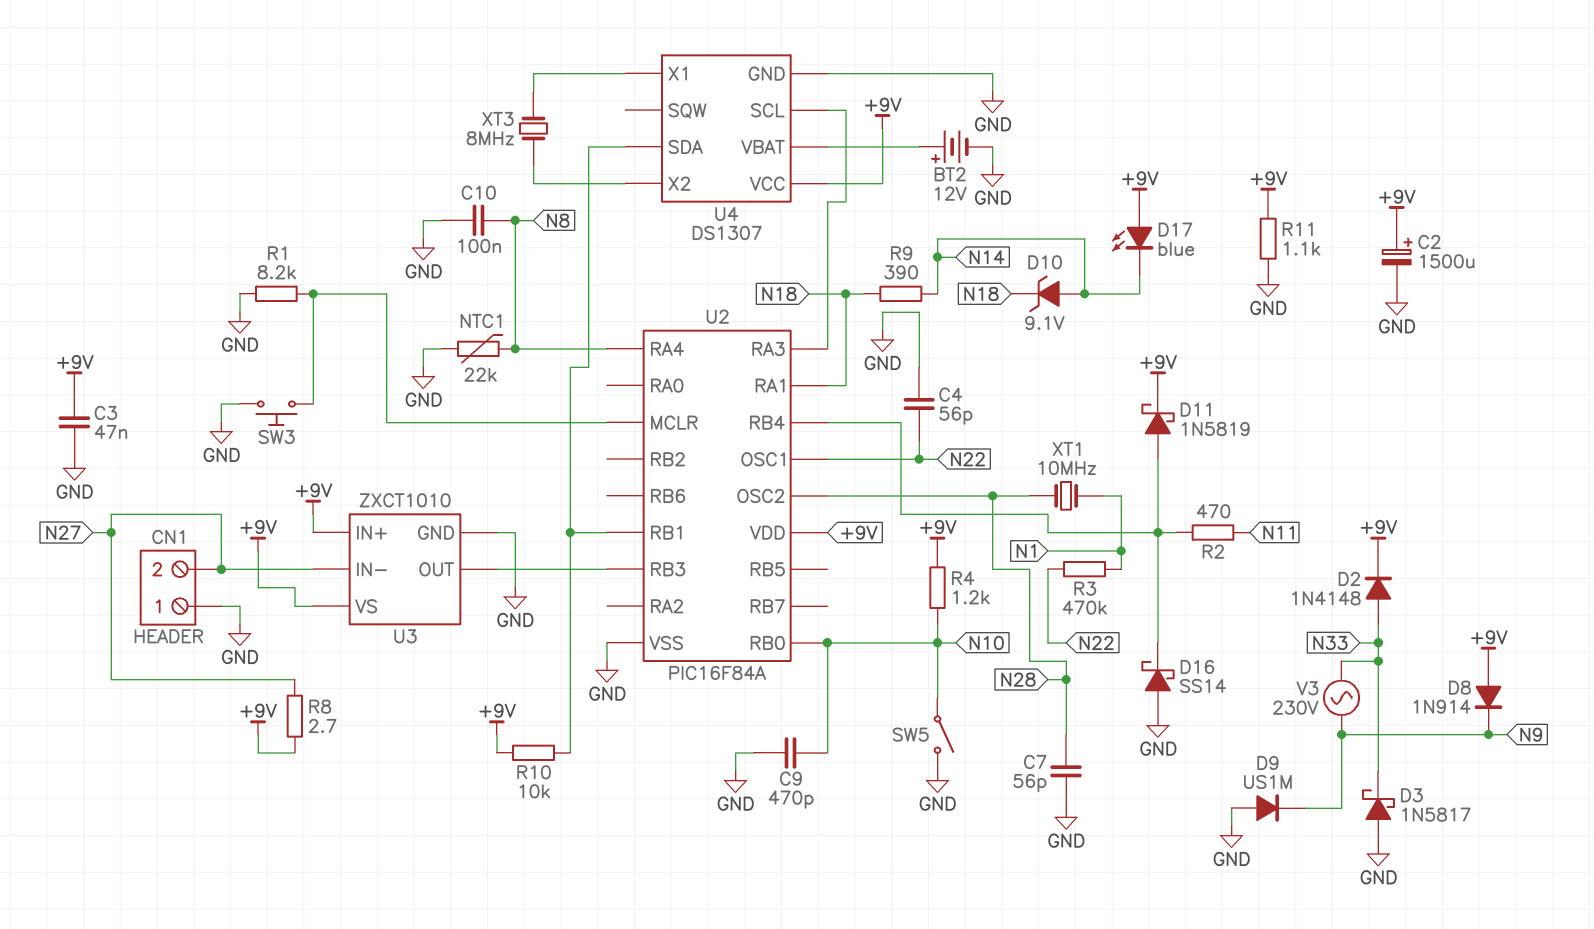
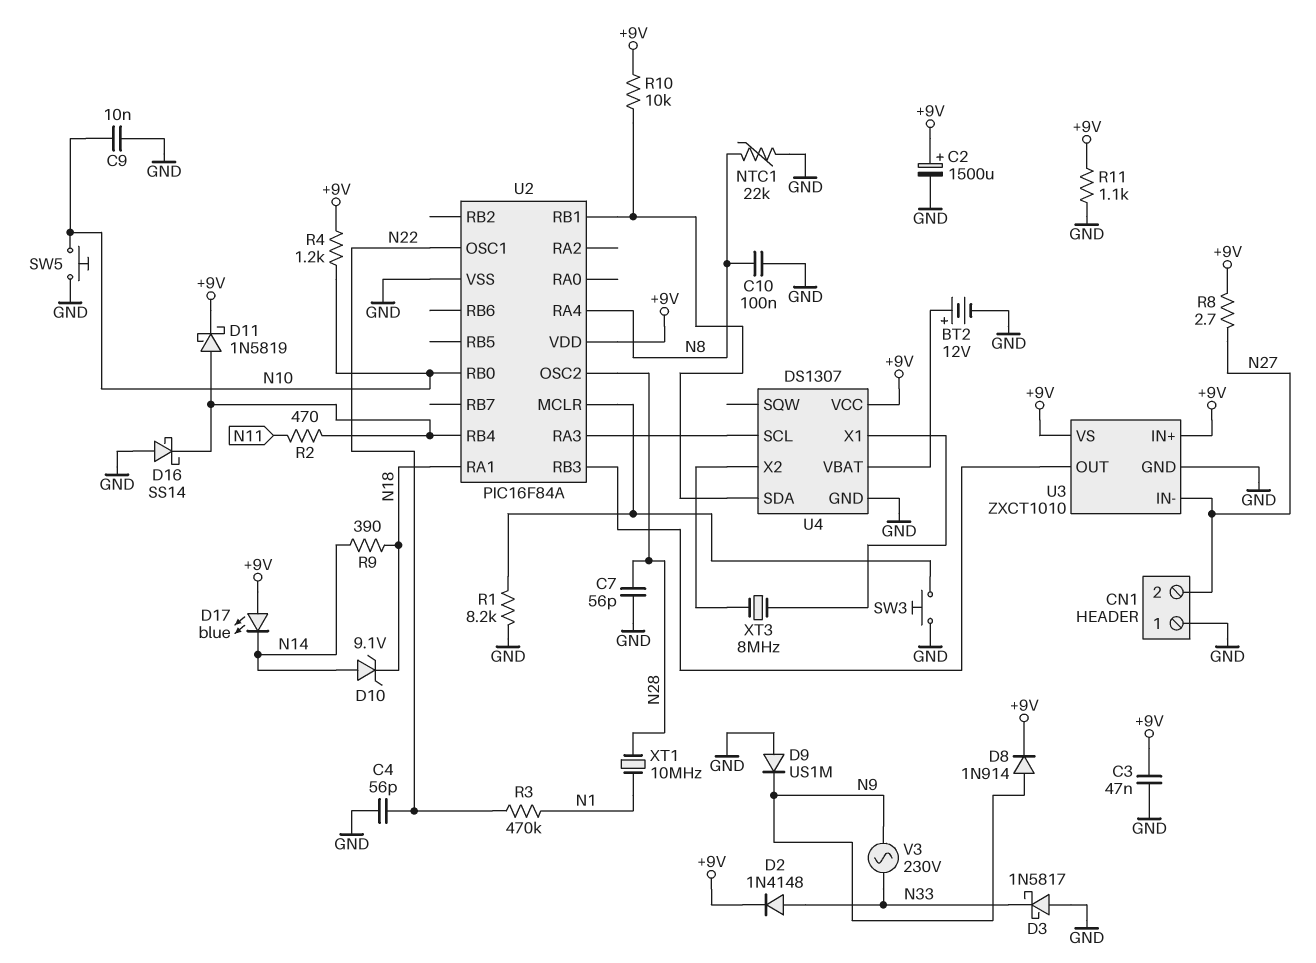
C9: 470pF (GND, N10) -> 10nF (GND, N10)
D8: diode 1N914 (A +9V, K N9) -> diode 1N914 (A N9, K +9V)
SW5: switch (GND, N10) -> button (GND, N10)

